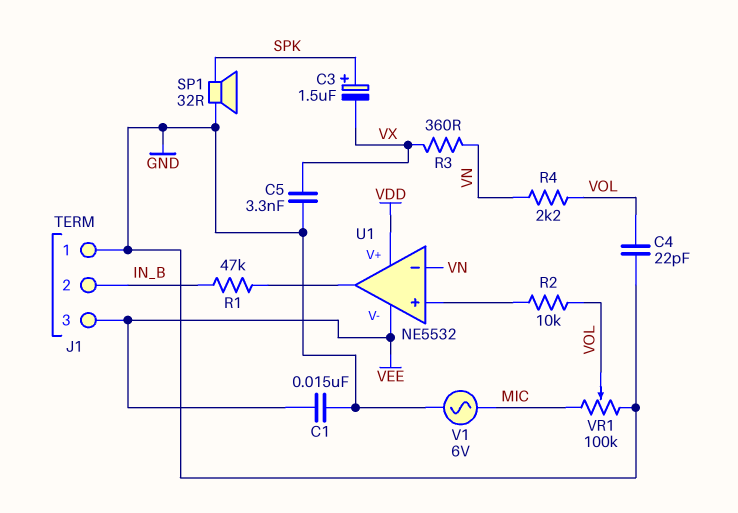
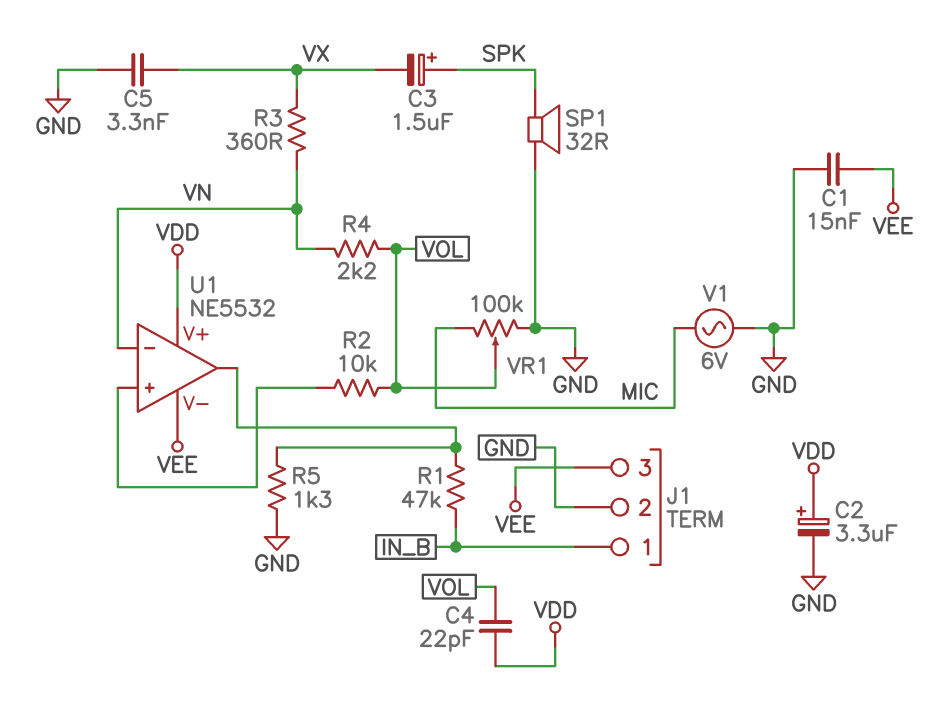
C2: none -> 3.3uF (plus VDD, minus GND)
C4: 22pF (GND, VOL) -> 22pF (VDD, VOL)
J1 pin 1: GND -> IN_B
J1 pin 2: IN_B -> GND
R5: none -> 1.3k (GND, U1/out)

